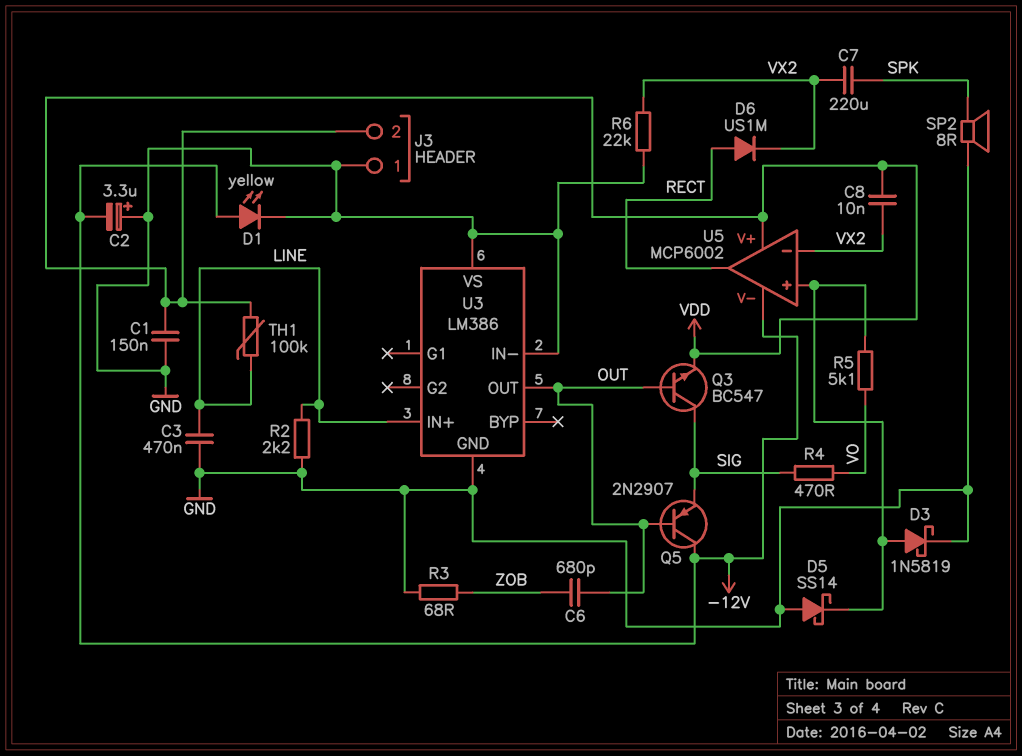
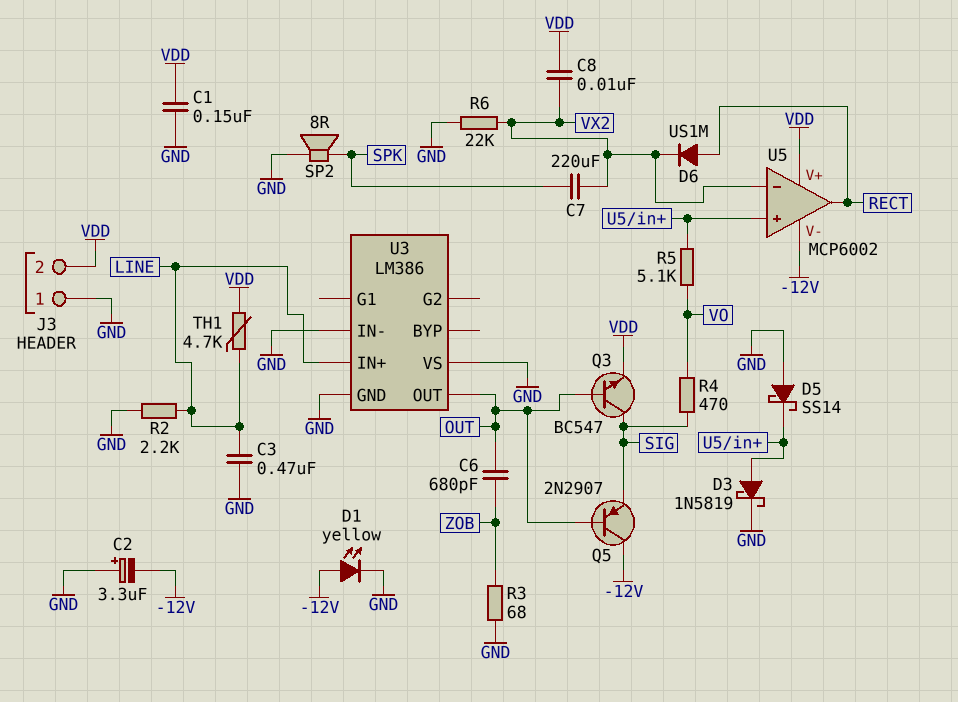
TH1: 100k (LINE, VDD) -> 4.7k (LINE, VDD)

